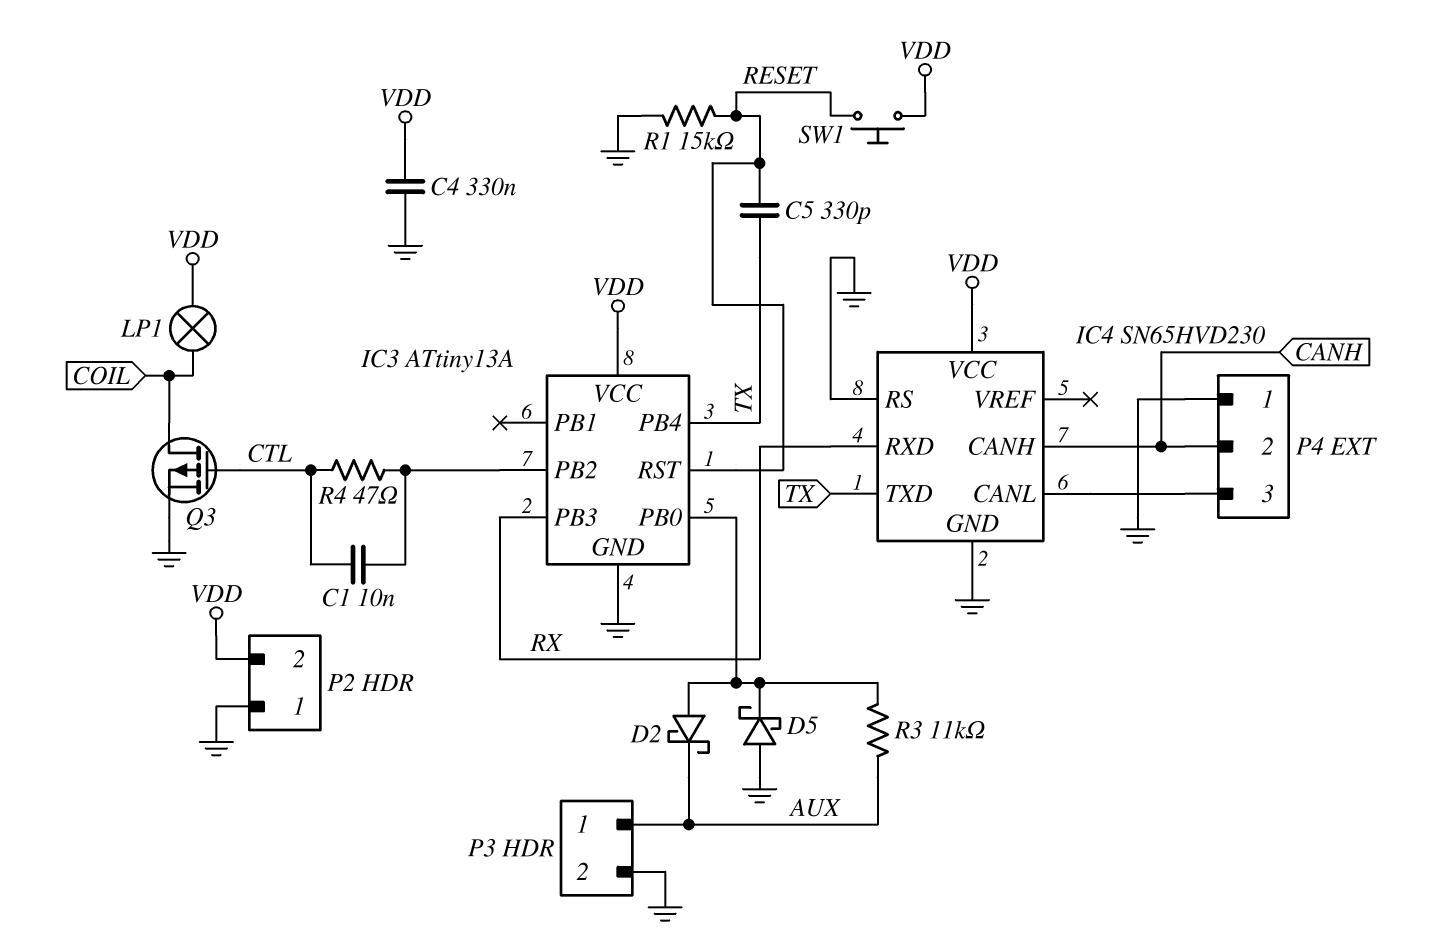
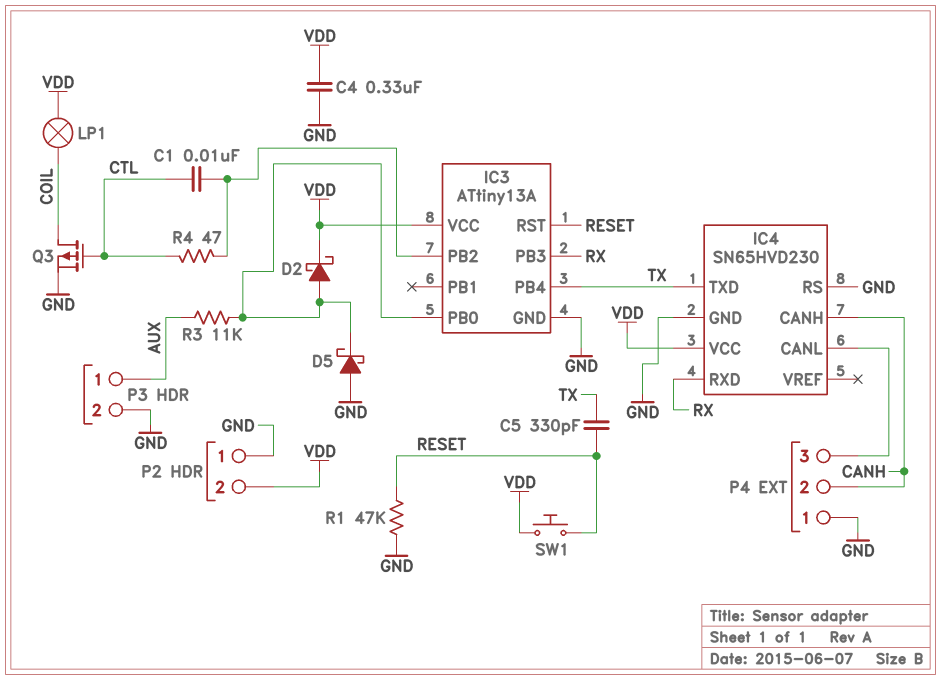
D2: schottky (A IC3/PB0, K AUX) -> schottky (A IC3/PB0, K VDD)
R1: 15k (GND, RESET) -> 47k (GND, RESET)

